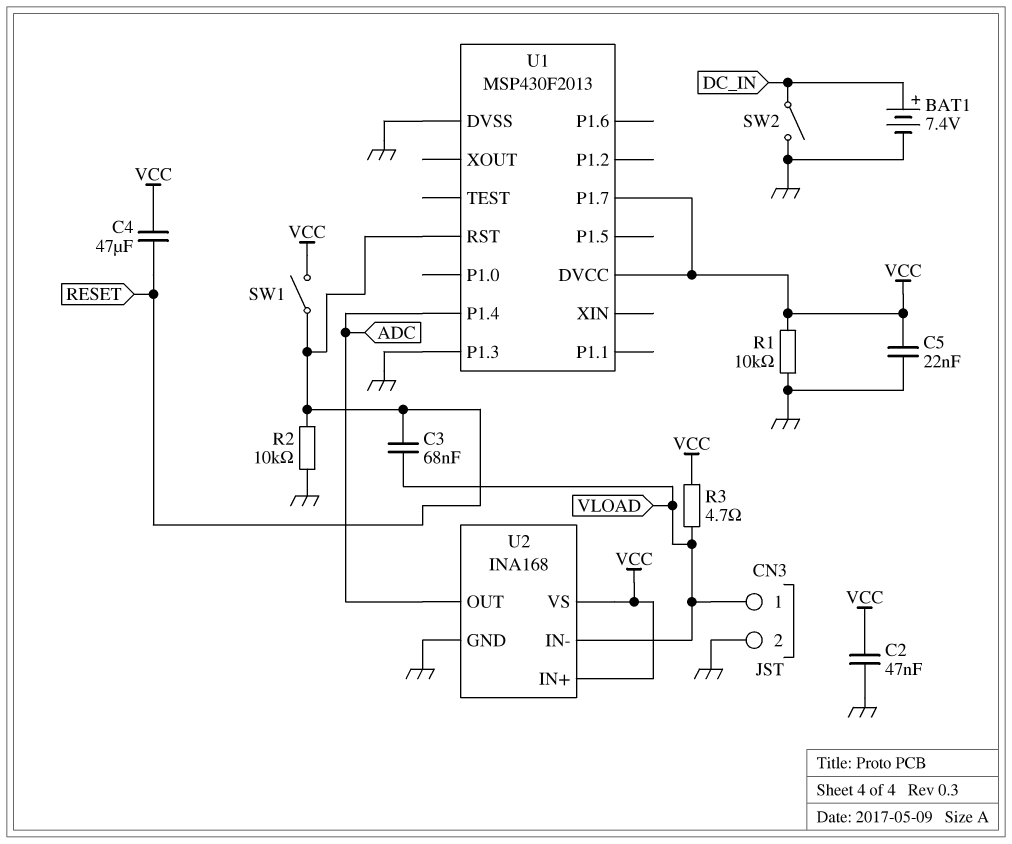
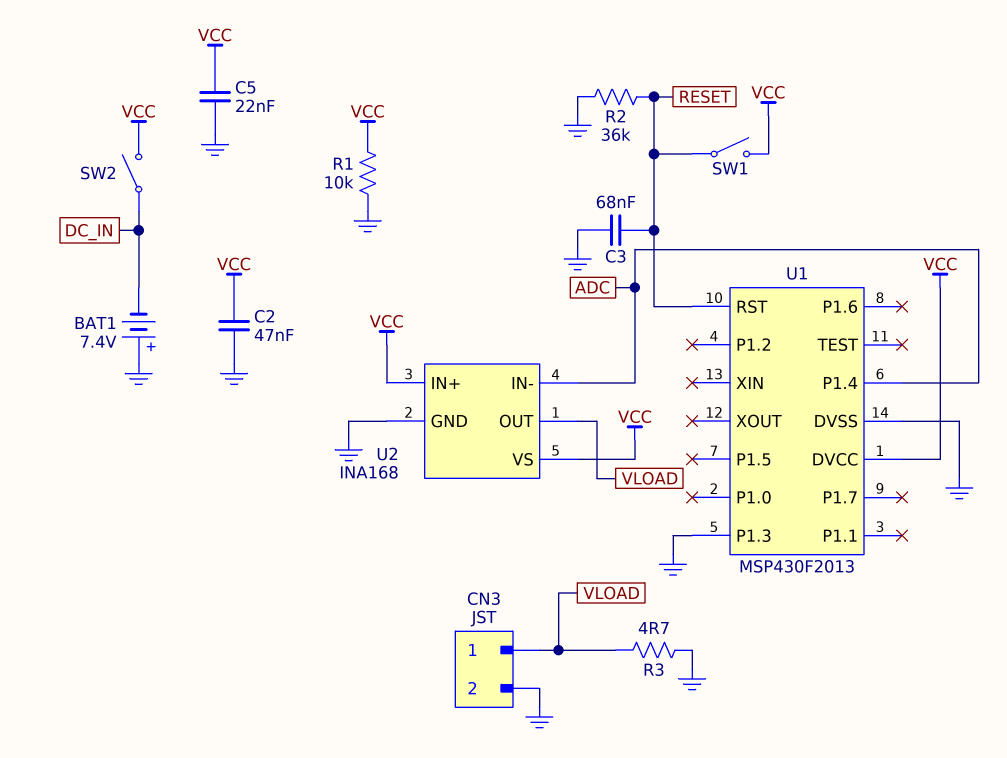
BAT1: 7.4V (plus DC_IN, minus GND) -> 7.4V (plus GND, minus DC_IN)
C3: 68nF (RESET, VLOAD) -> 68nF (GND, RESET)
C4: 47uF (RESET, VCC) -> none
R2: 10k (GND, RESET) -> 36k (GND, RESET)
R3: 4.7 (VCC, VLOAD) -> 4.7 (GND, VLOAD)
SW2: switch (DC_IN, GND) -> switch (DC_IN, VCC)
U1 pin P1.7: VCC -> none
U2 pin IN-: VLOAD -> ADC
U2 pin OUT: ADC -> VLOAD

